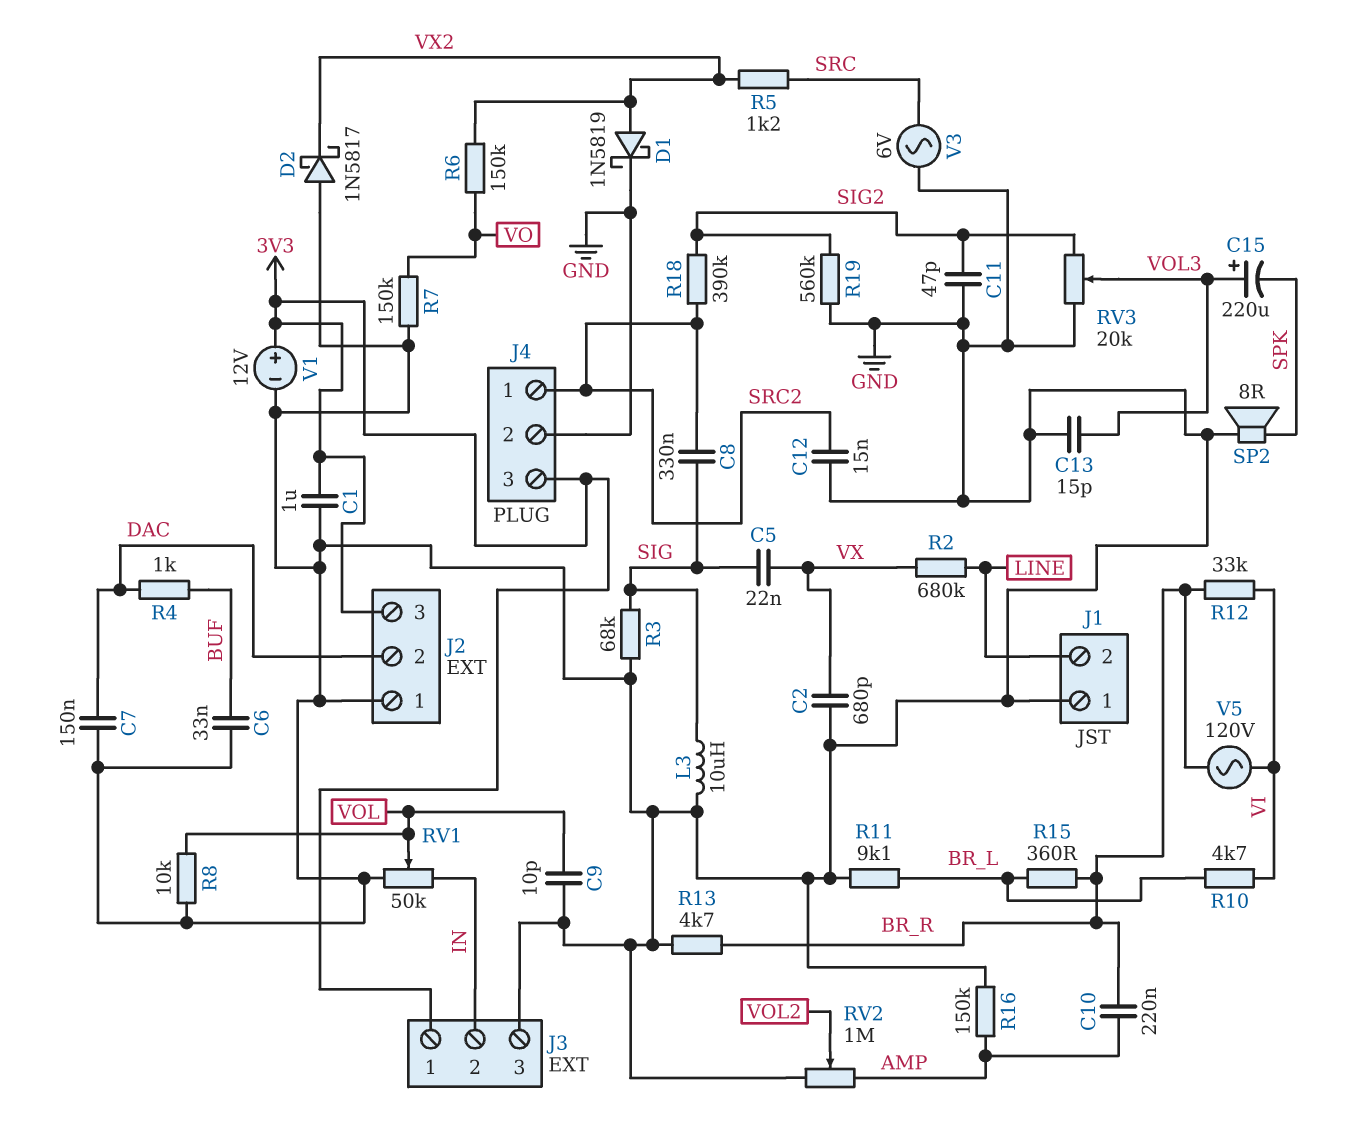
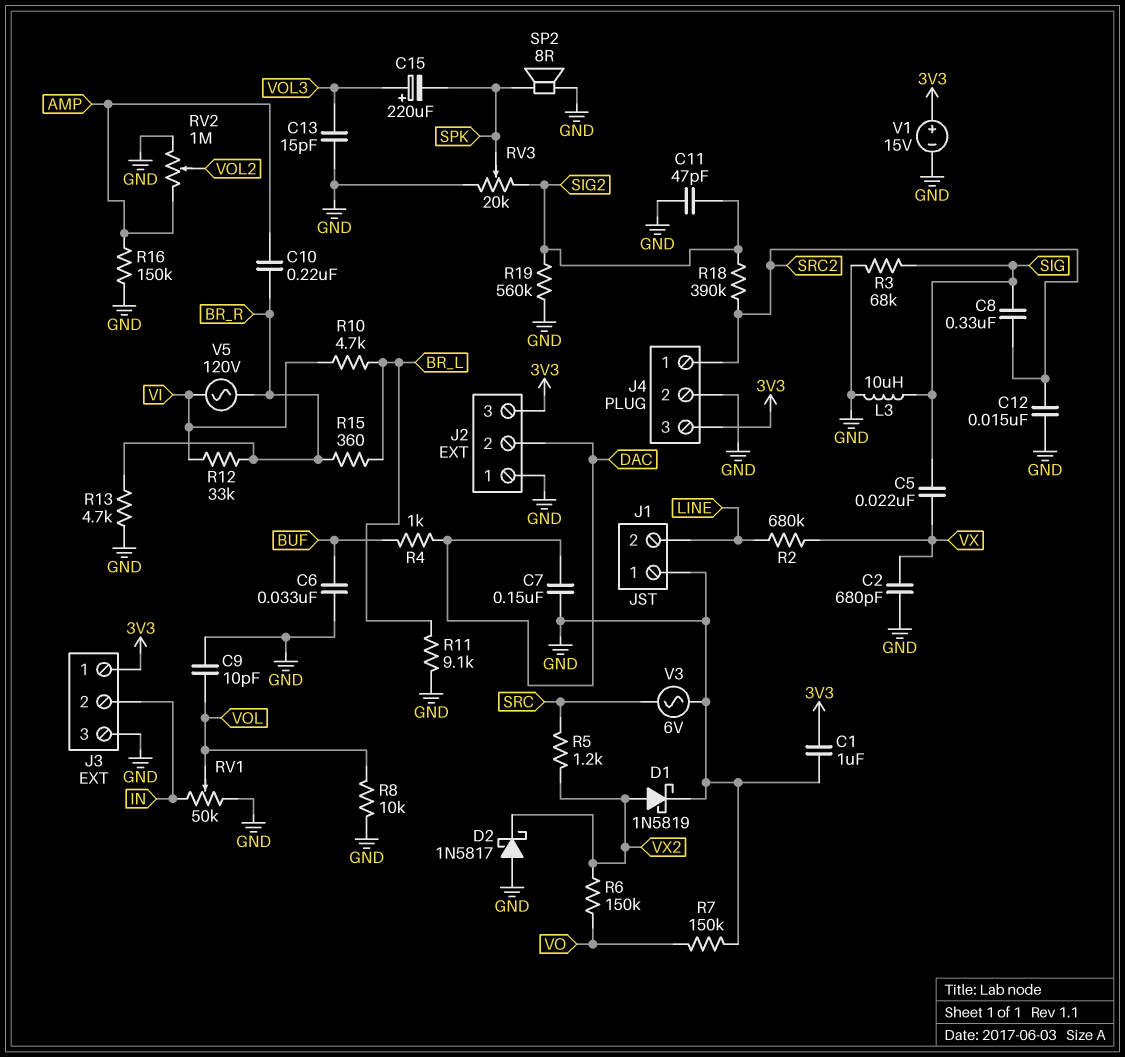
RV3: 20k (GND, SIG2, wiper VOL3) -> 20k (GND, SIG2, wiper SPK)
V1: 12V (plus 3V3, minus GND) -> 15V (plus 3V3, minus GND)

